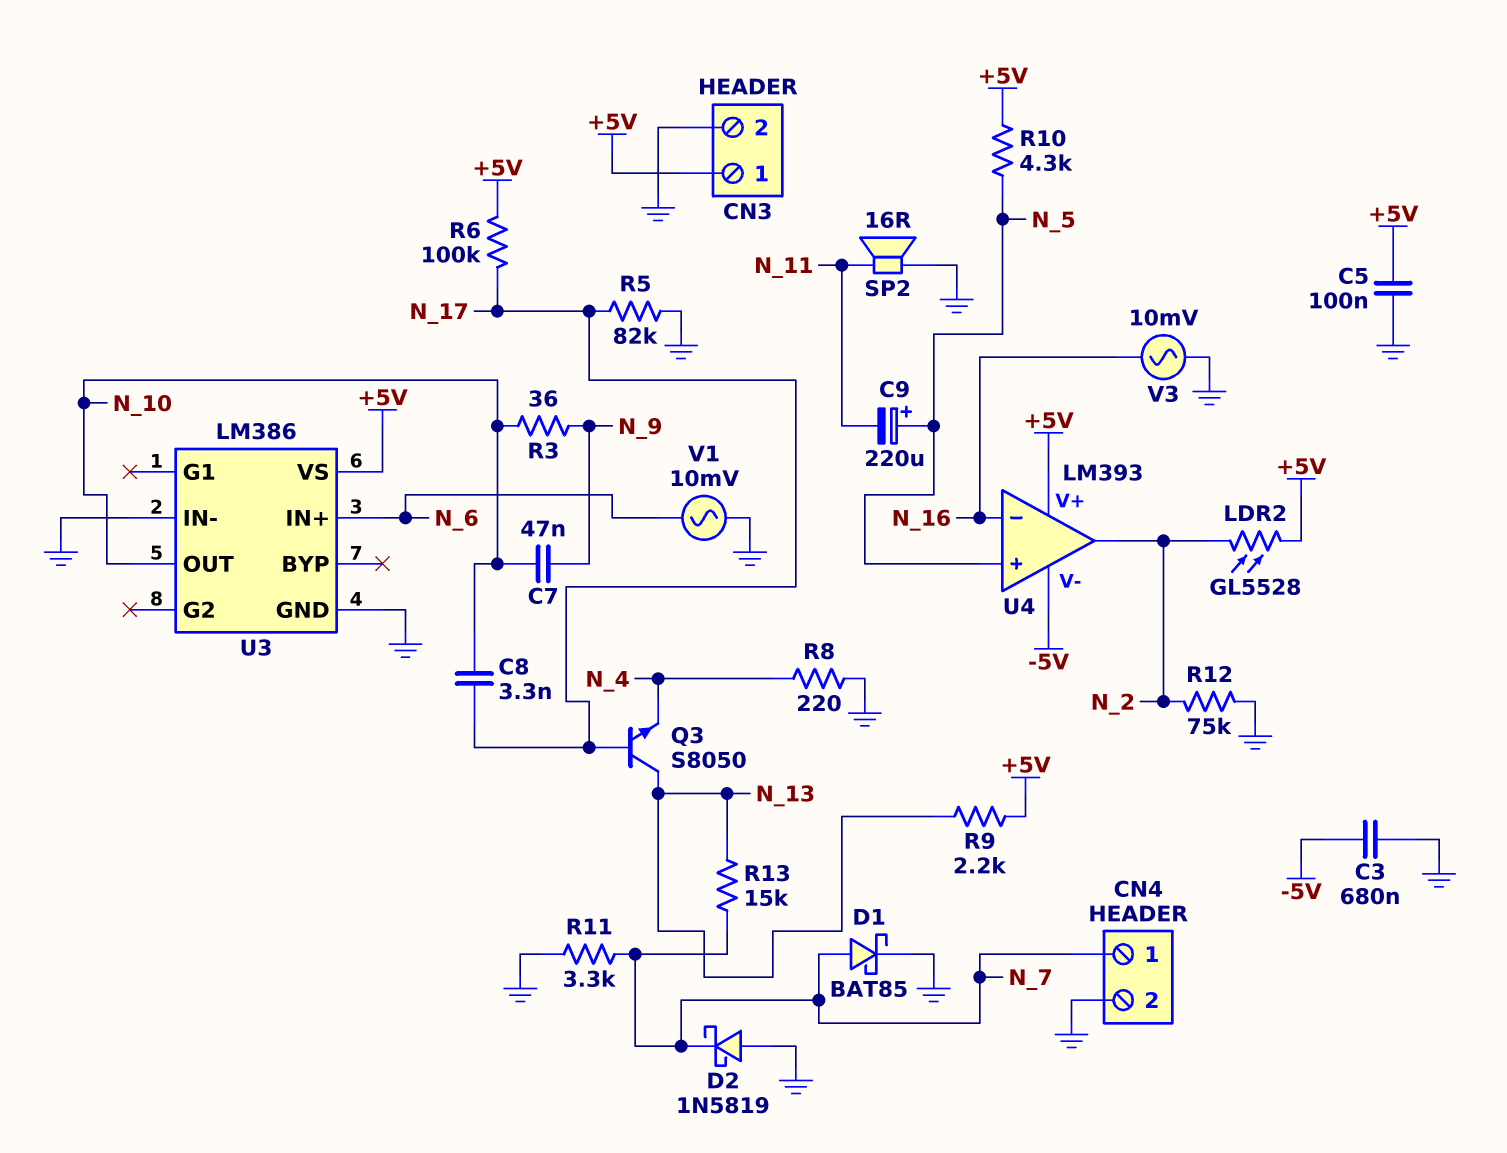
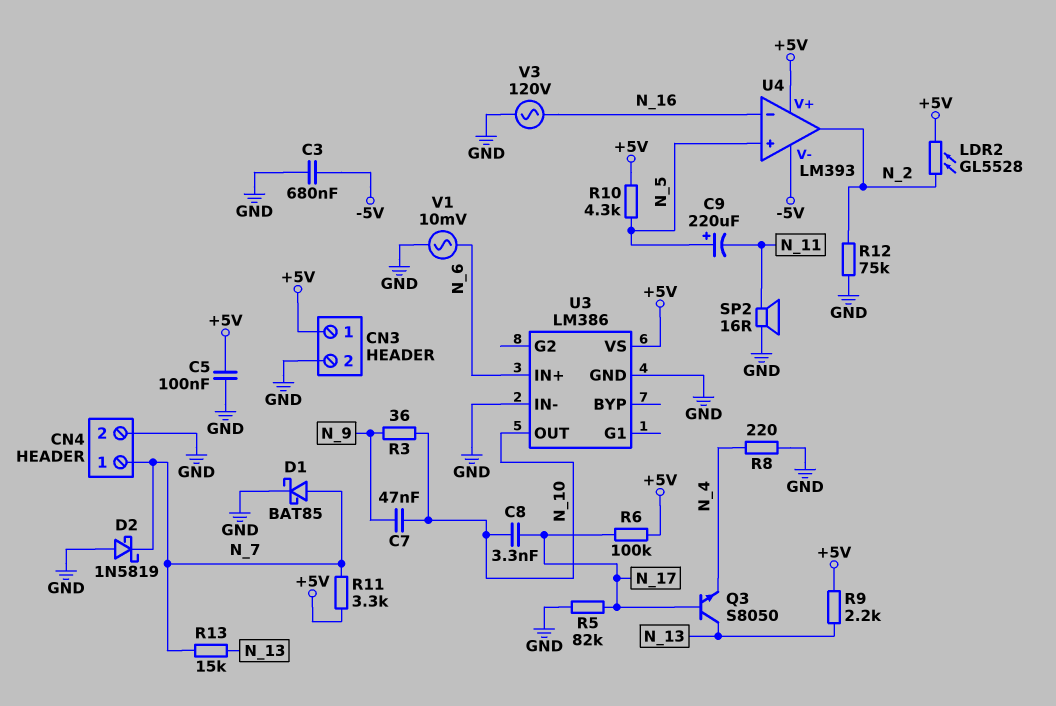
R11: 3.3k (GND, N_7) -> 3.3k (+5V, N_7)
V3: AC 10mV (GND, N_16) -> AC 120V (GND, N_16)

